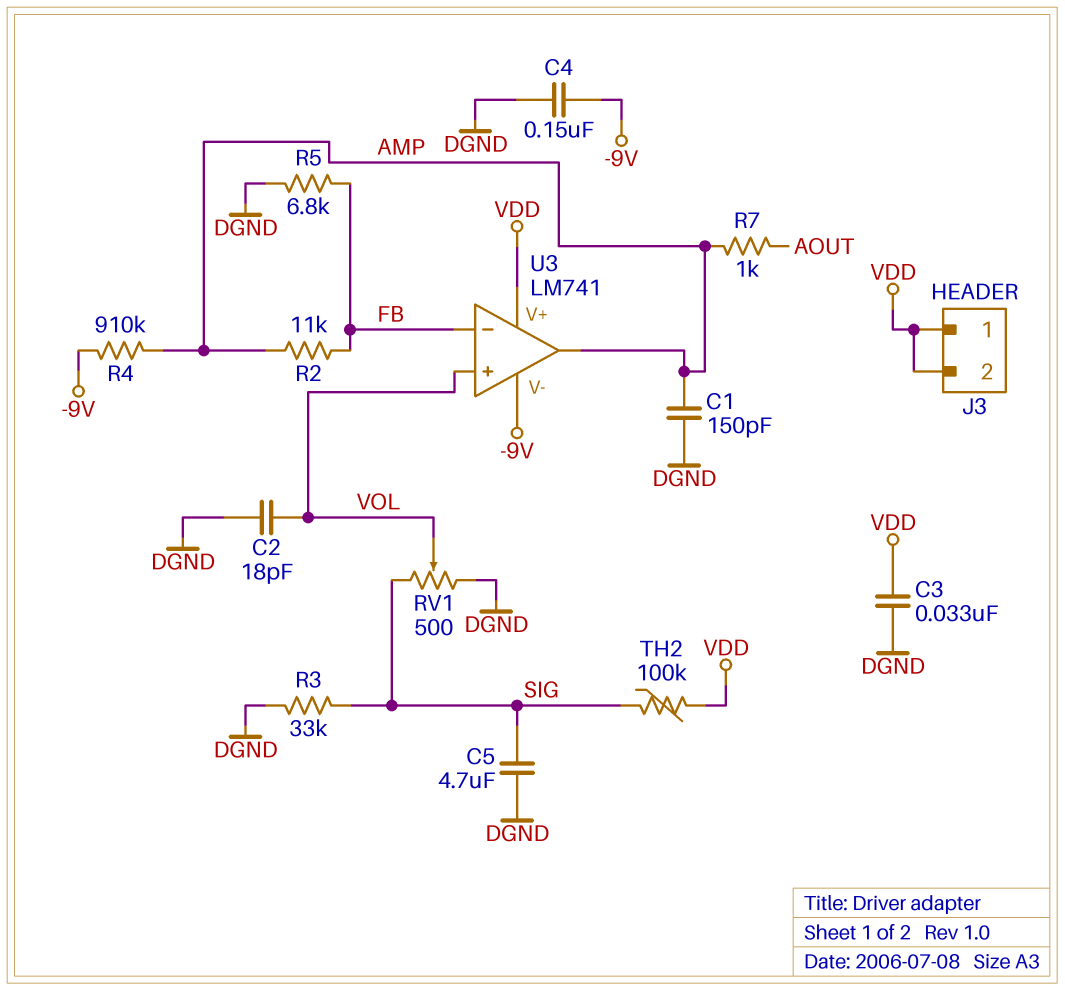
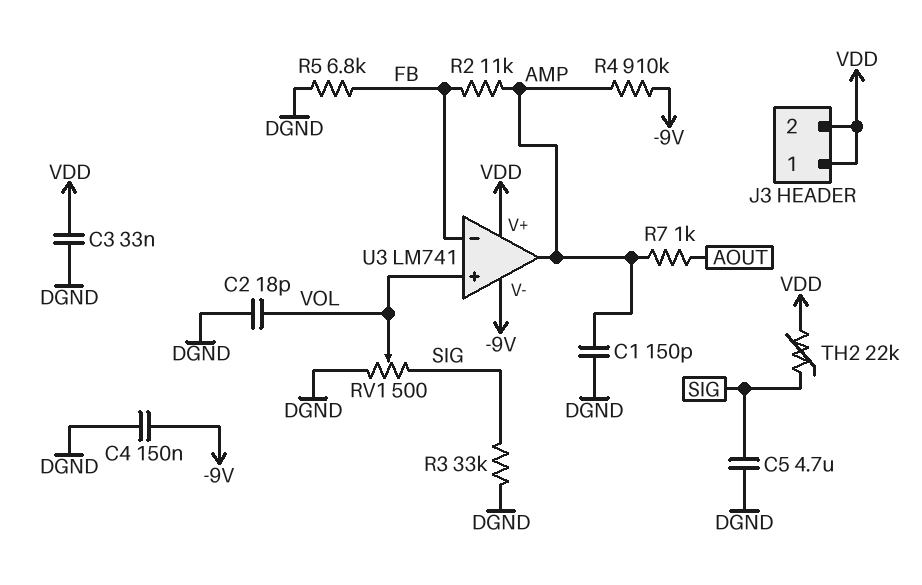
TH2: 100k (SIG, VDD) -> 22k (SIG, VDD)

